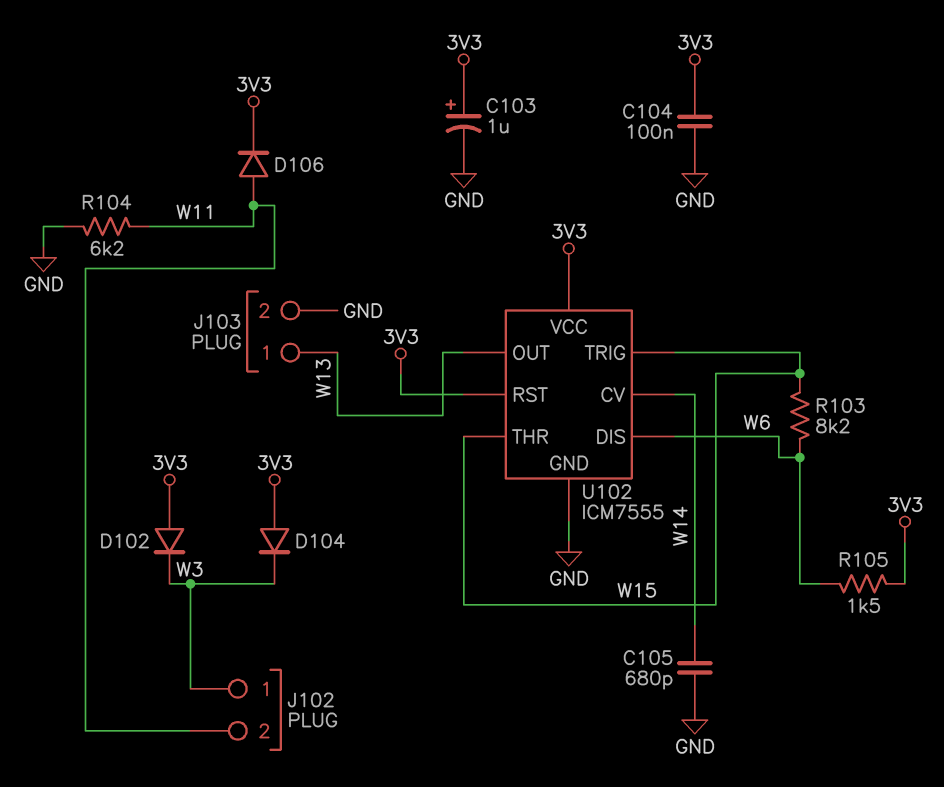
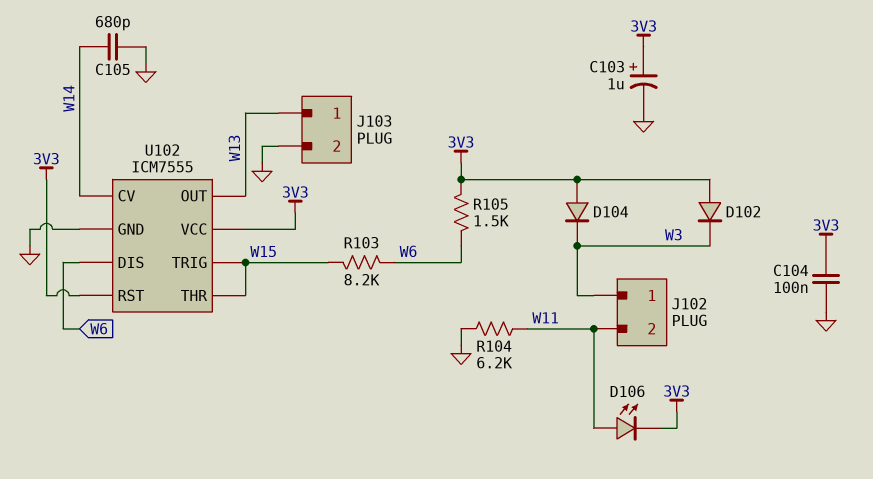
D106: diode (A W11, K 3V3) -> LED (A W11, K 3V3)

